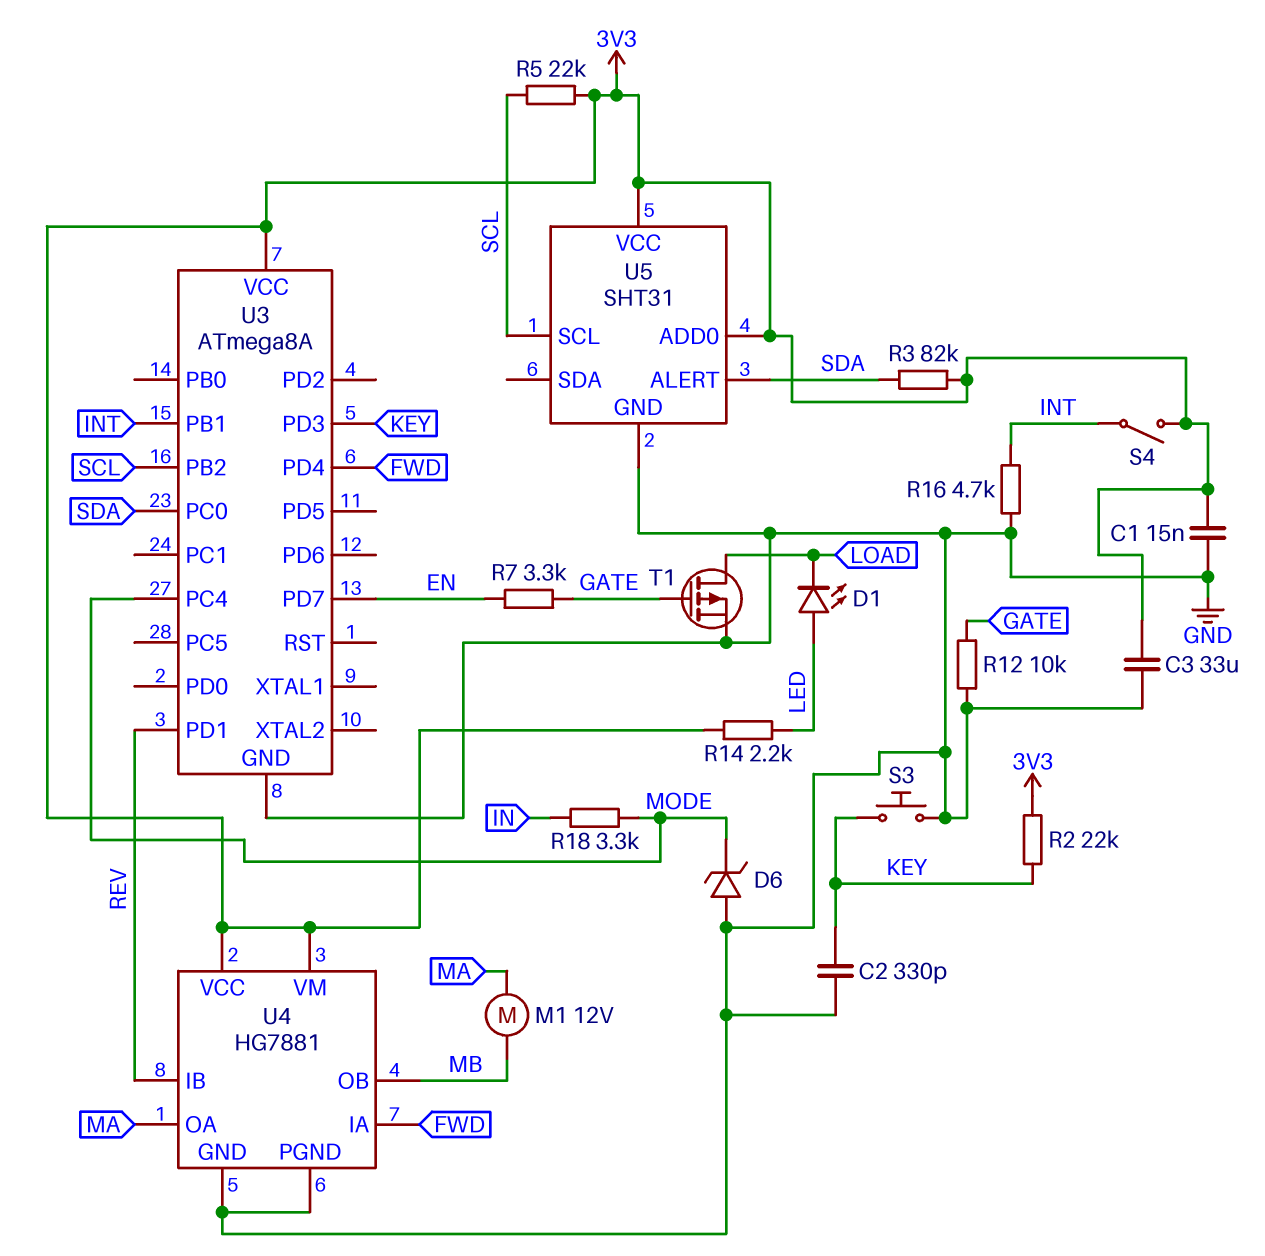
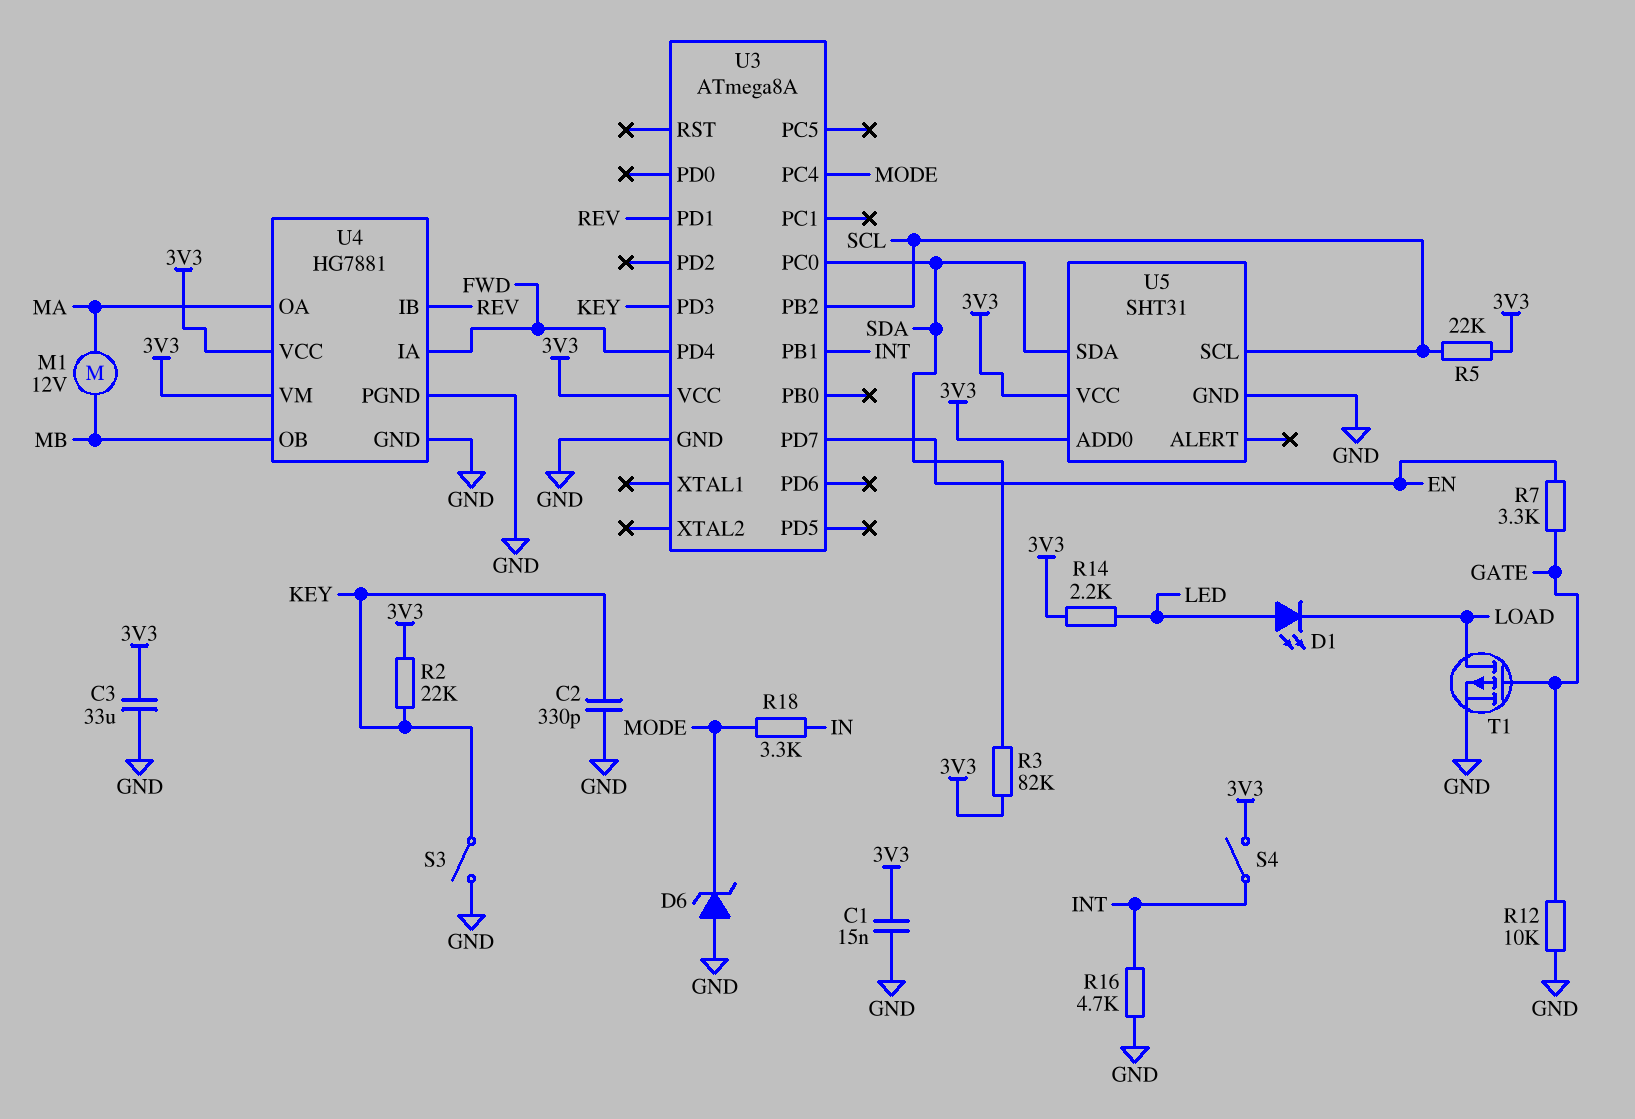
S3: button (GND, KEY) -> switch (GND, KEY)
U5 pin ALERT: SDA -> none
U5 pin SDA: none -> SDA

